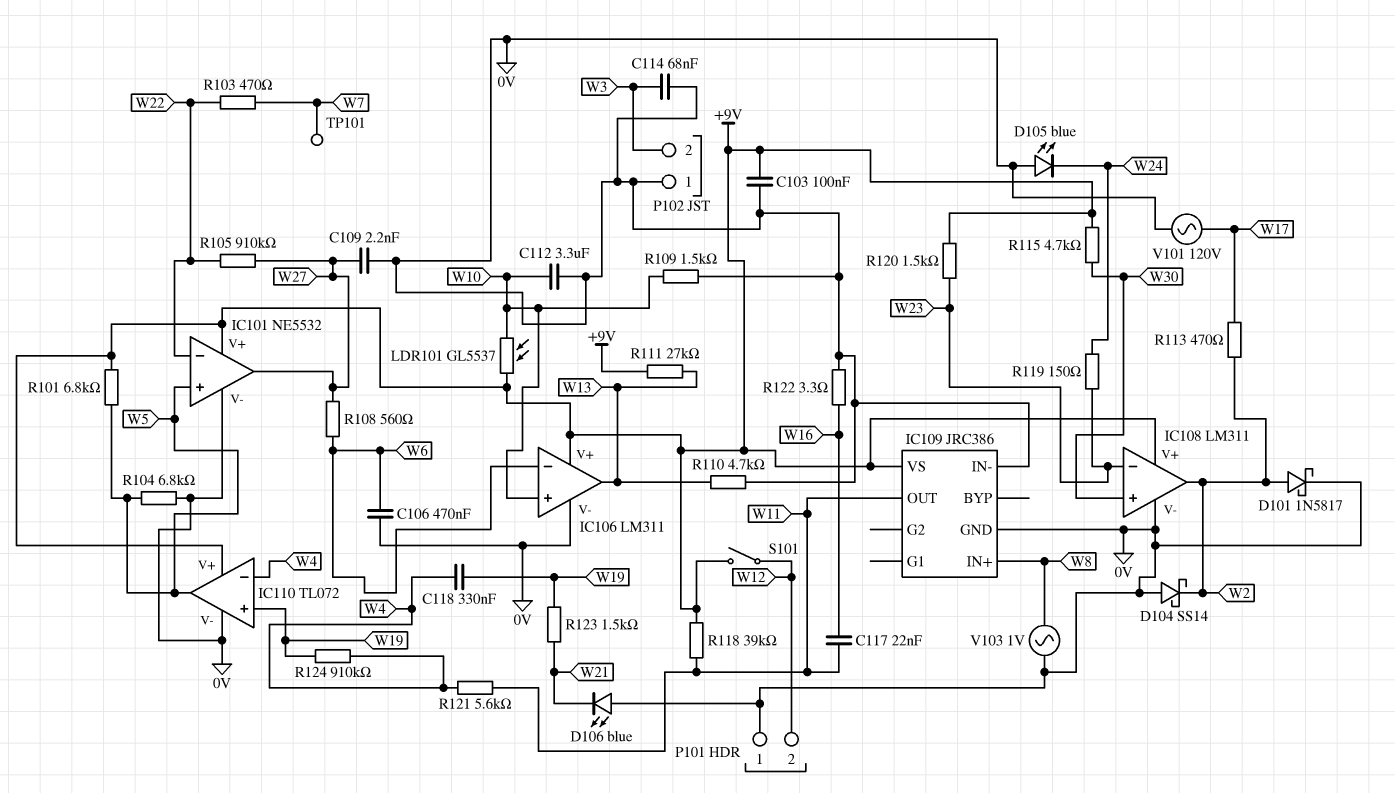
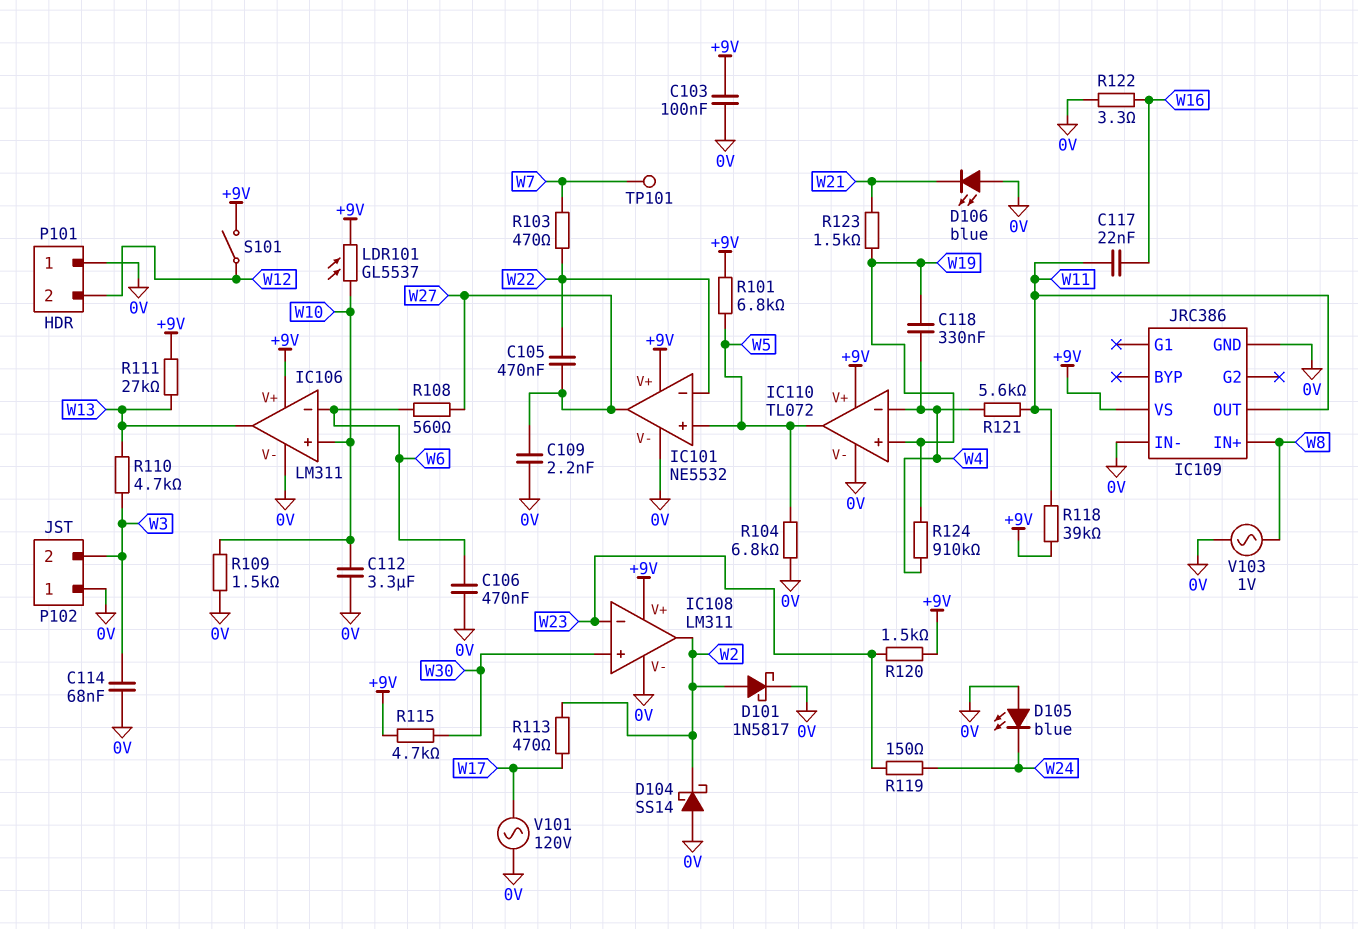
C105: none -> 470nF (W22, W27)
R105: 910k (W22, W27) -> none
R110: 4.7k (0V, W13) -> 4.7k (W3, W13)

